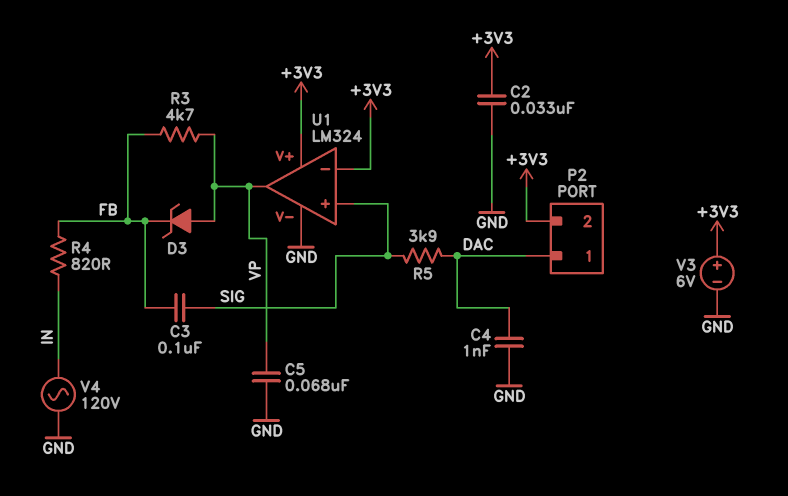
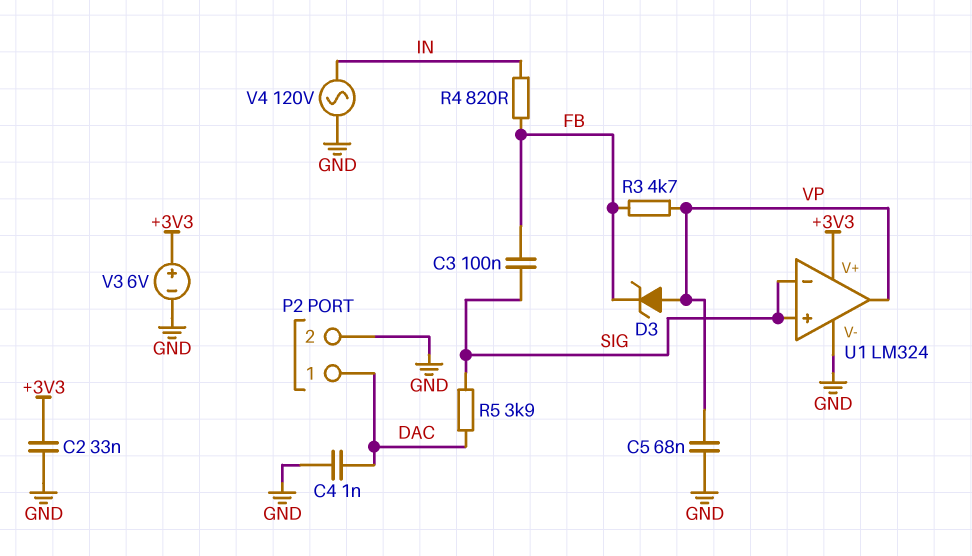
P2 pin 2: +3V3 -> GND
U1 pin in-: +3V3 -> SIG

